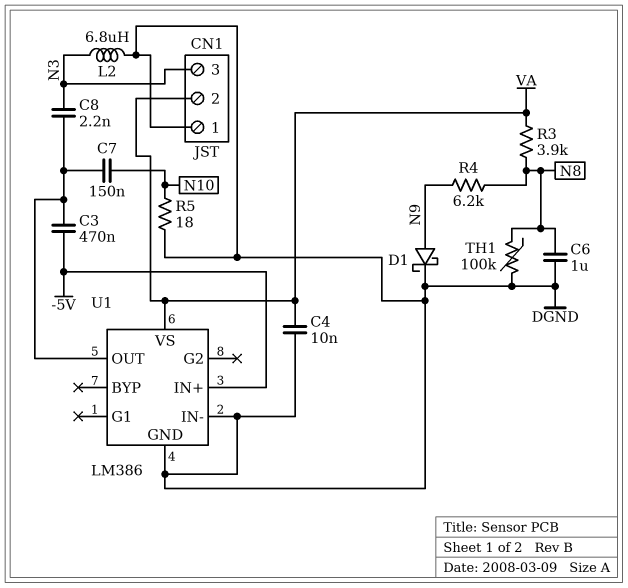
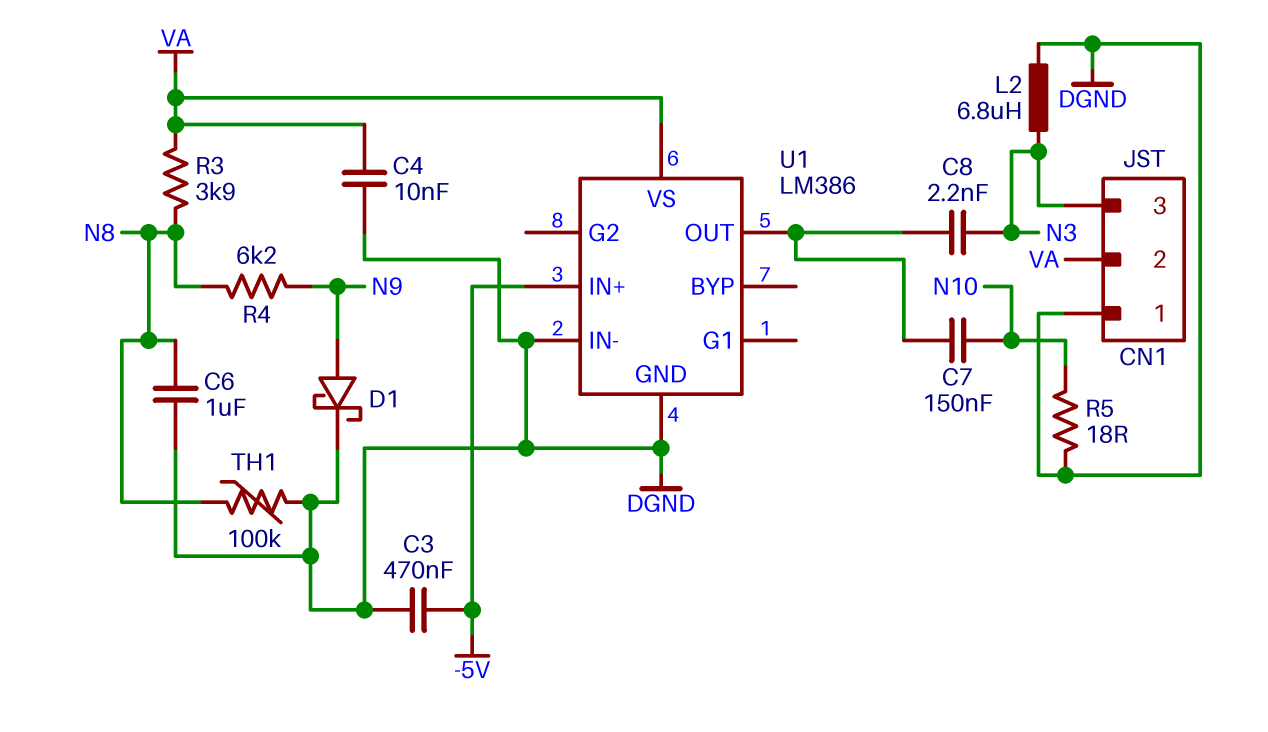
C3: 470nF (-5V, U1/OUT) -> 470nF (-5V, DGND)

